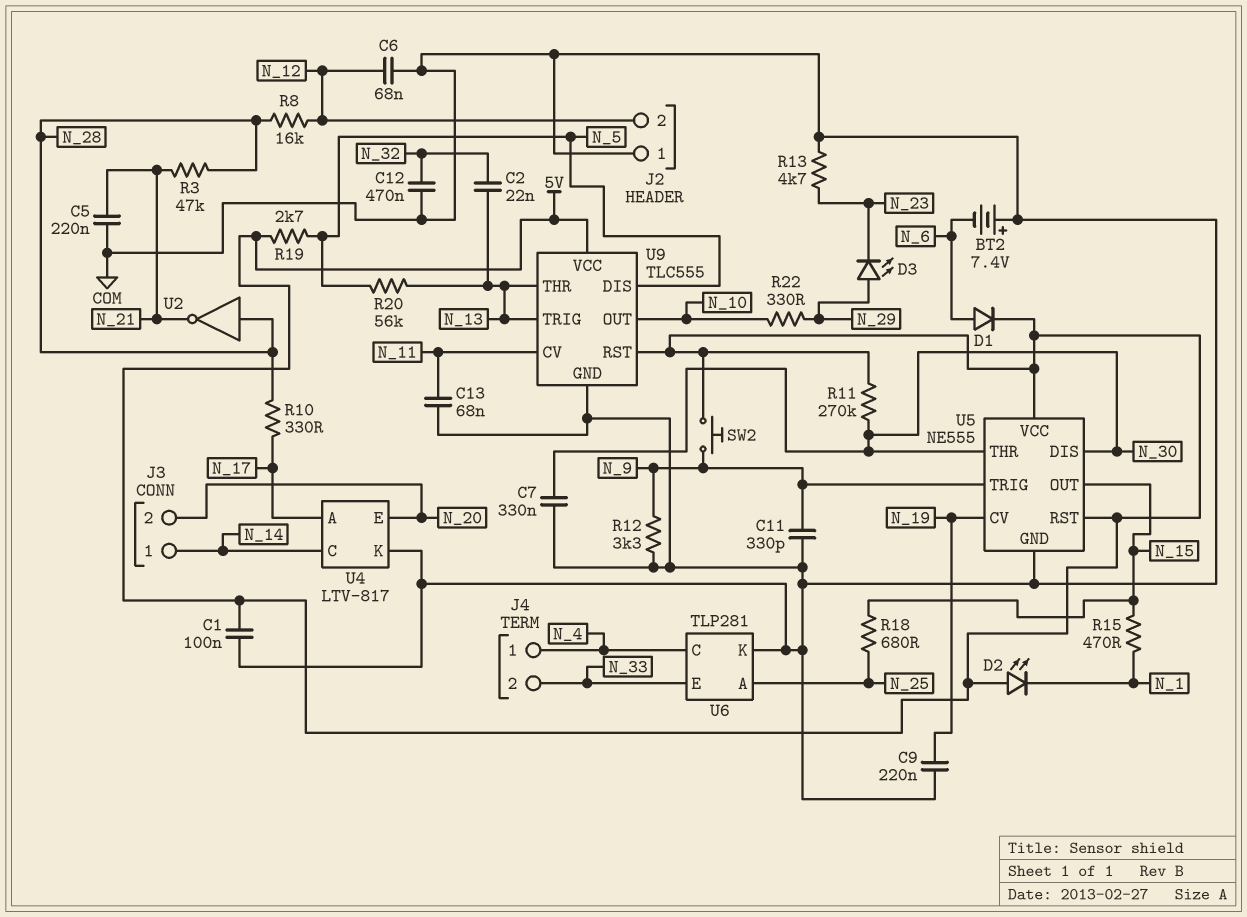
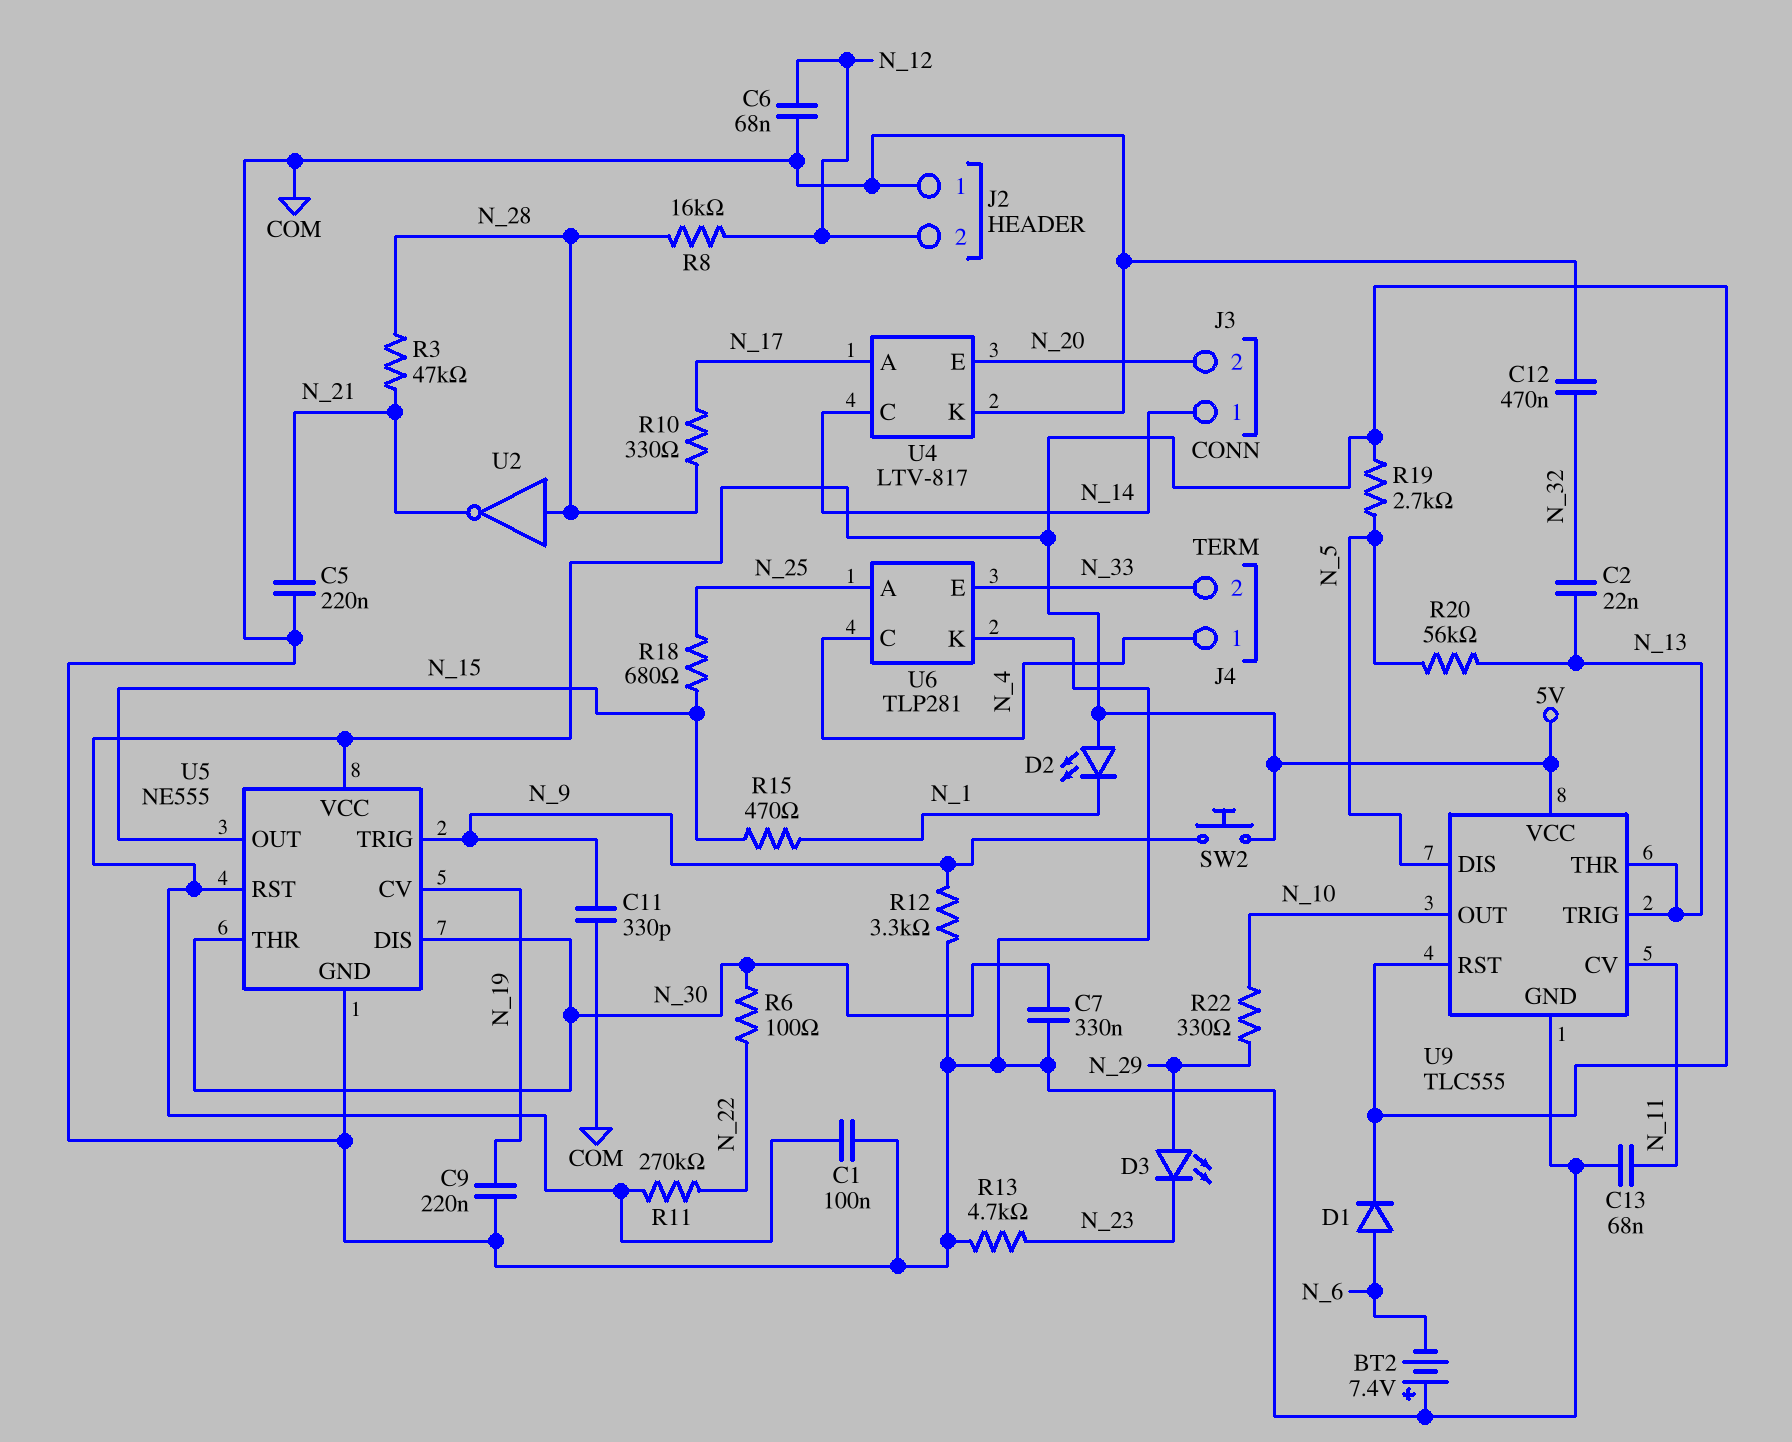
R6: none -> 100 (N_22, N_30)
R11: 270k (5V, N_30) -> 270k (5V, N_22)

